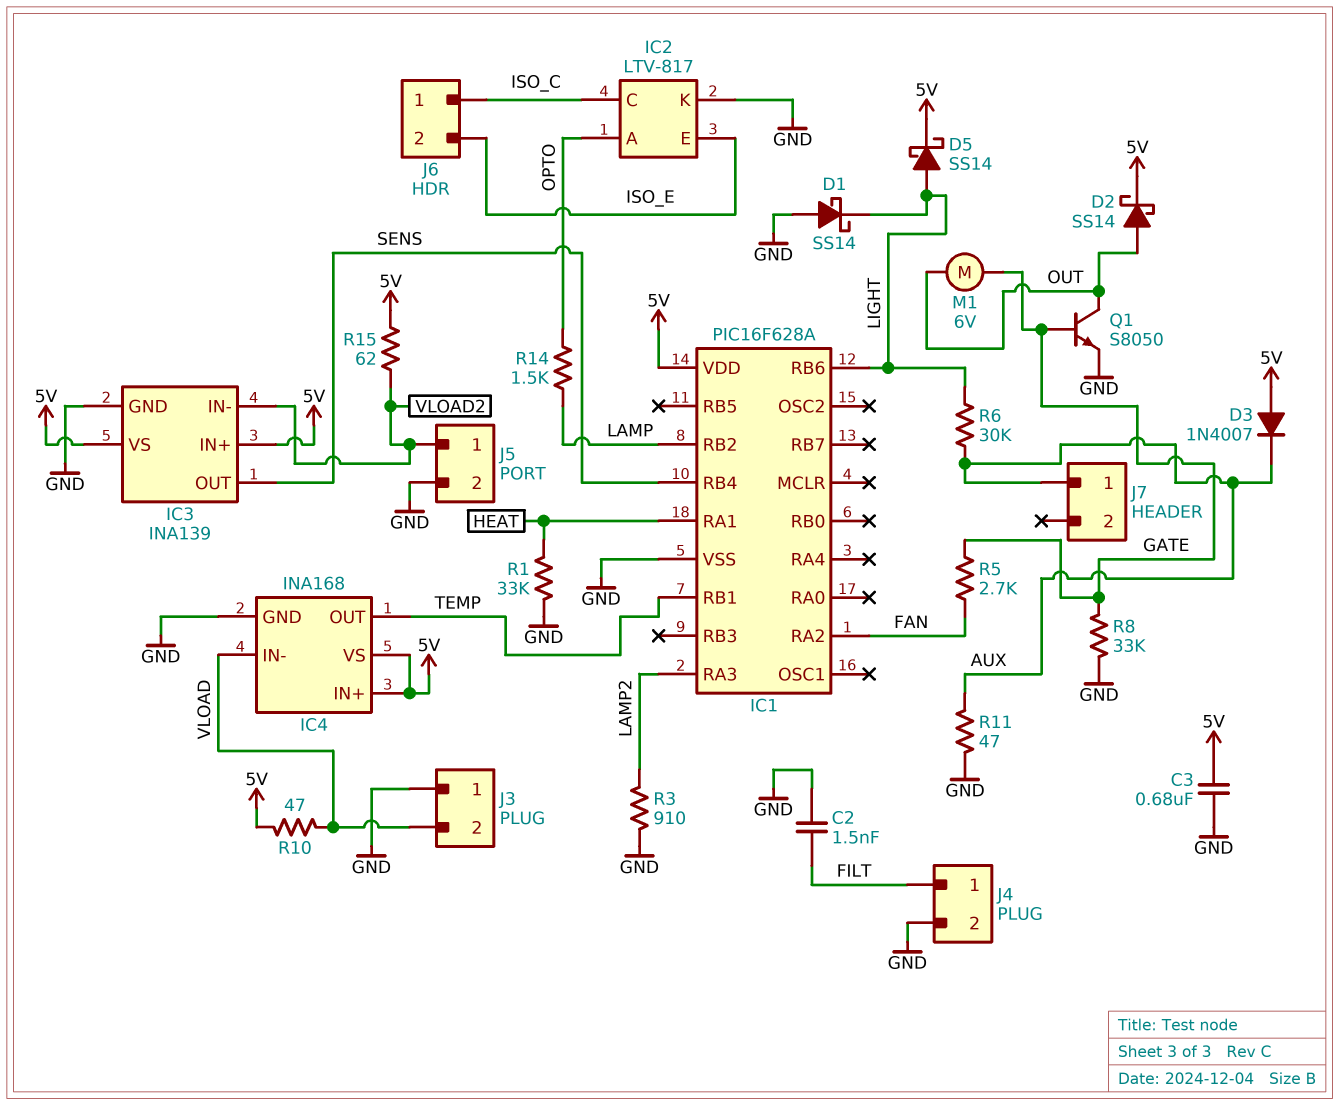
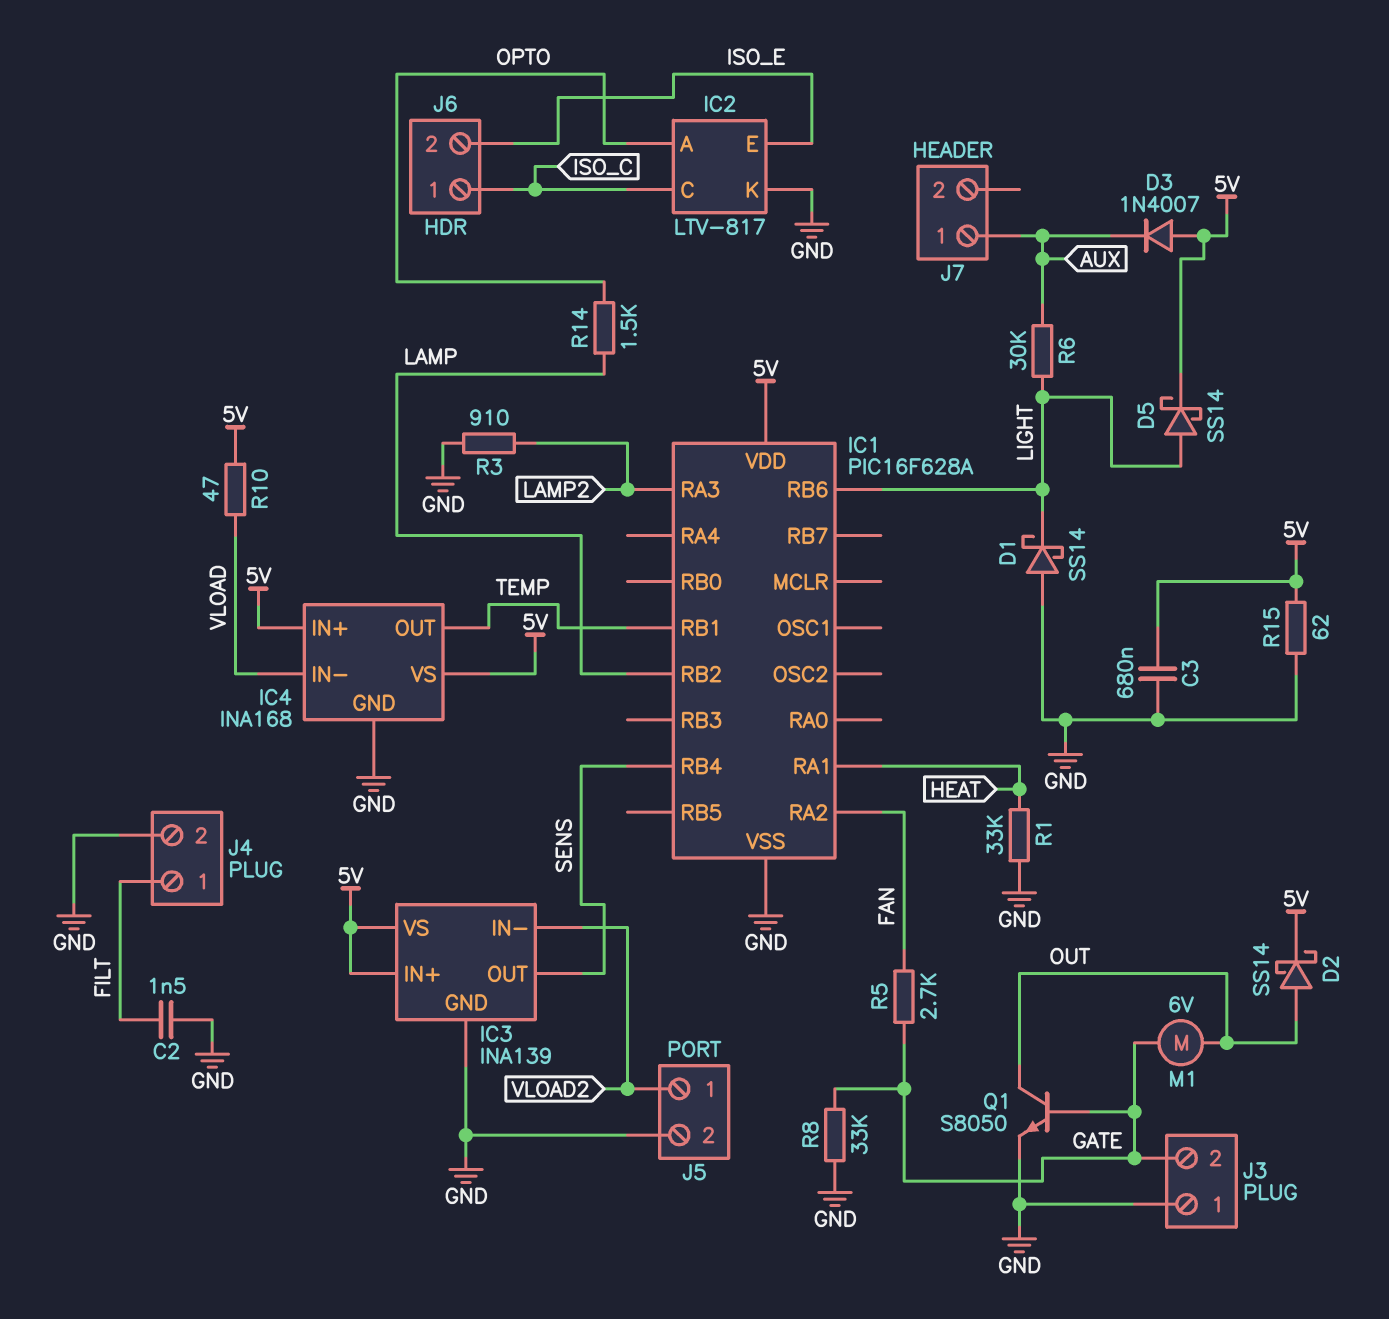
J3 pin 2: VLOAD -> GATE
R11: 47 (AUX, GND) -> none
R15: 62 (5V, VLOAD2) -> 62 (5V, GND)

